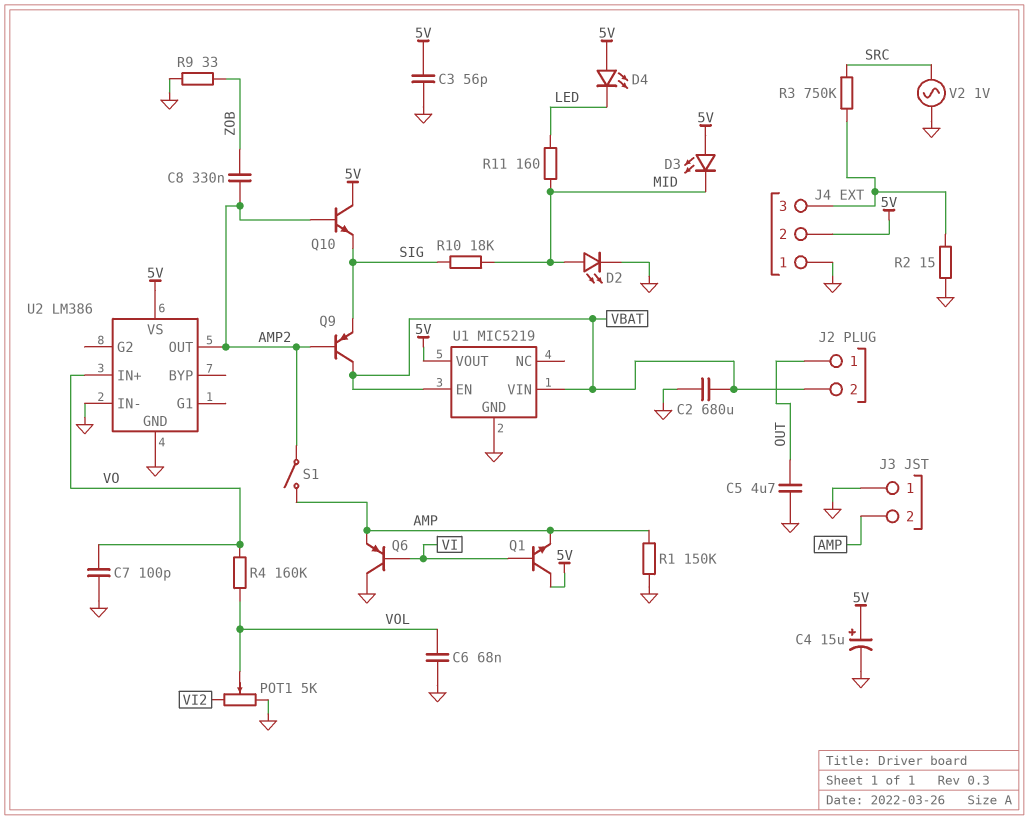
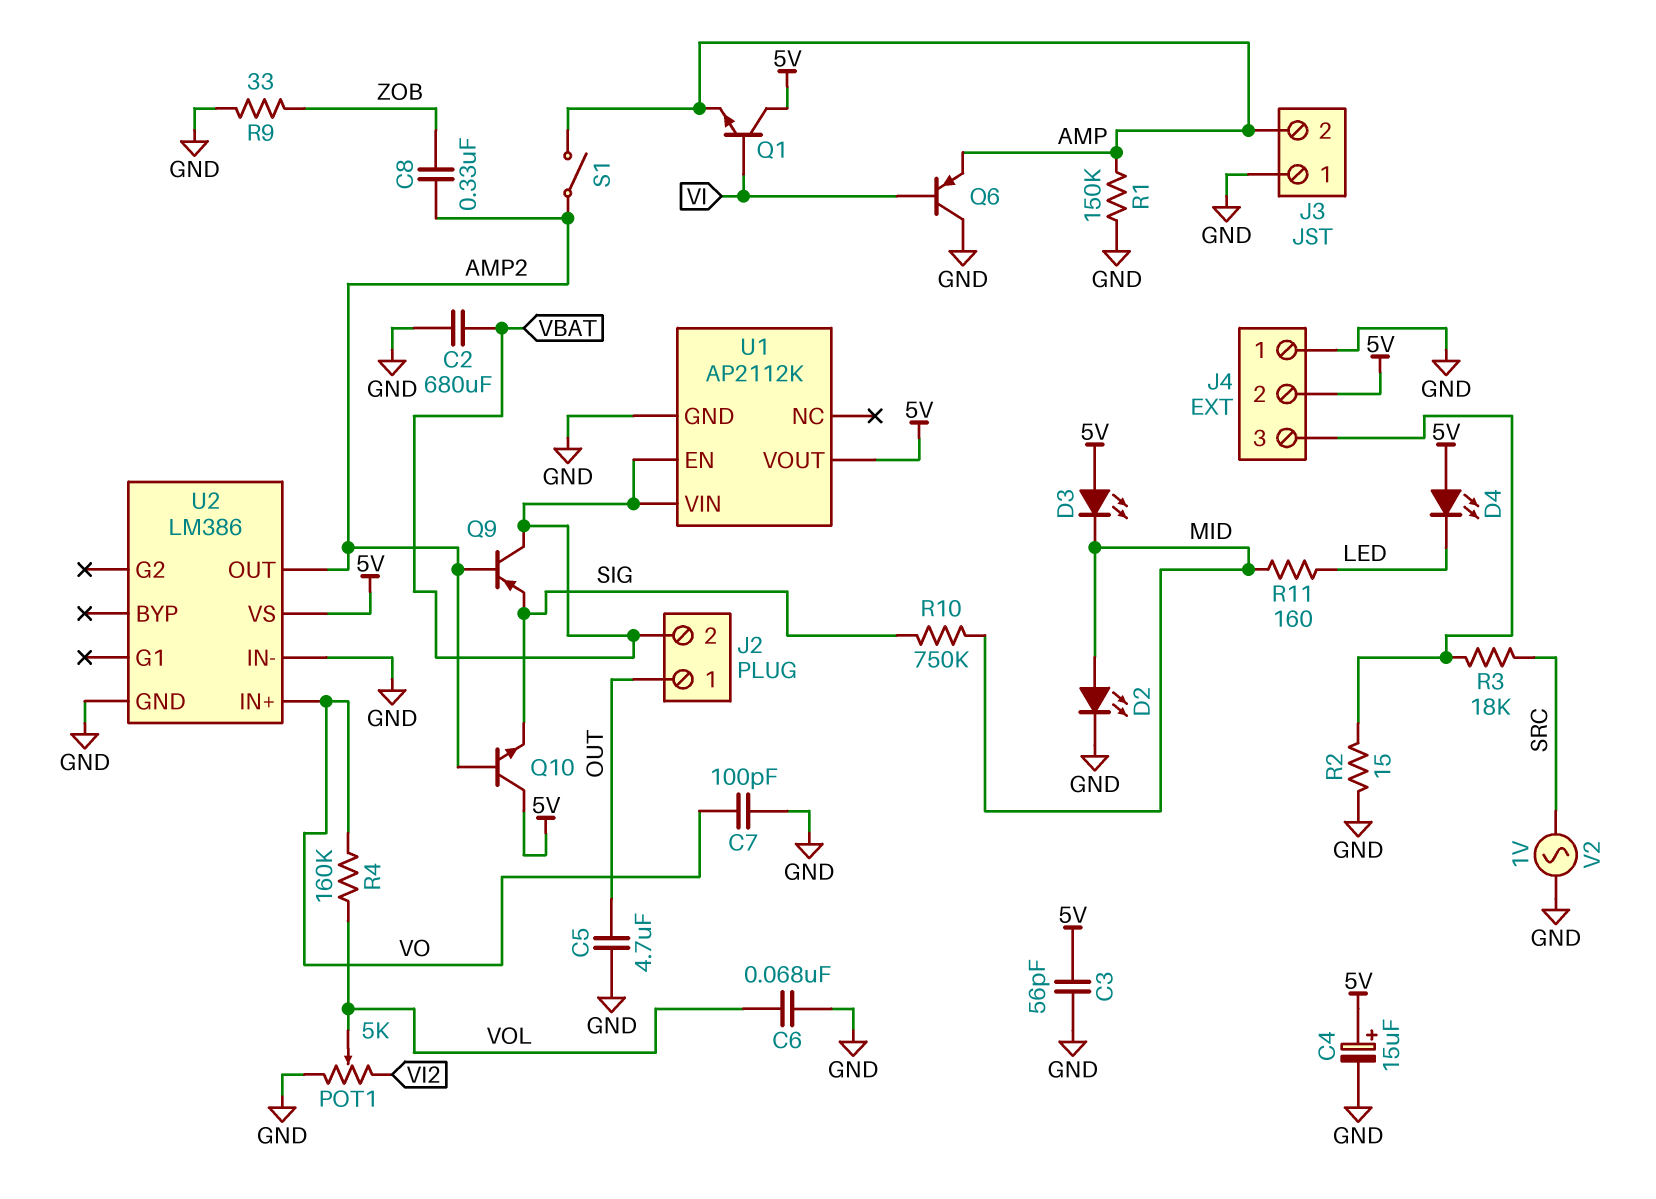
R3: 750k (J4/3, SRC) -> 18k (J4/3, SRC)
R10: 18k (MID, SIG) -> 750k (MID, SIG)
U1: MIC5219 -> AP2112K

